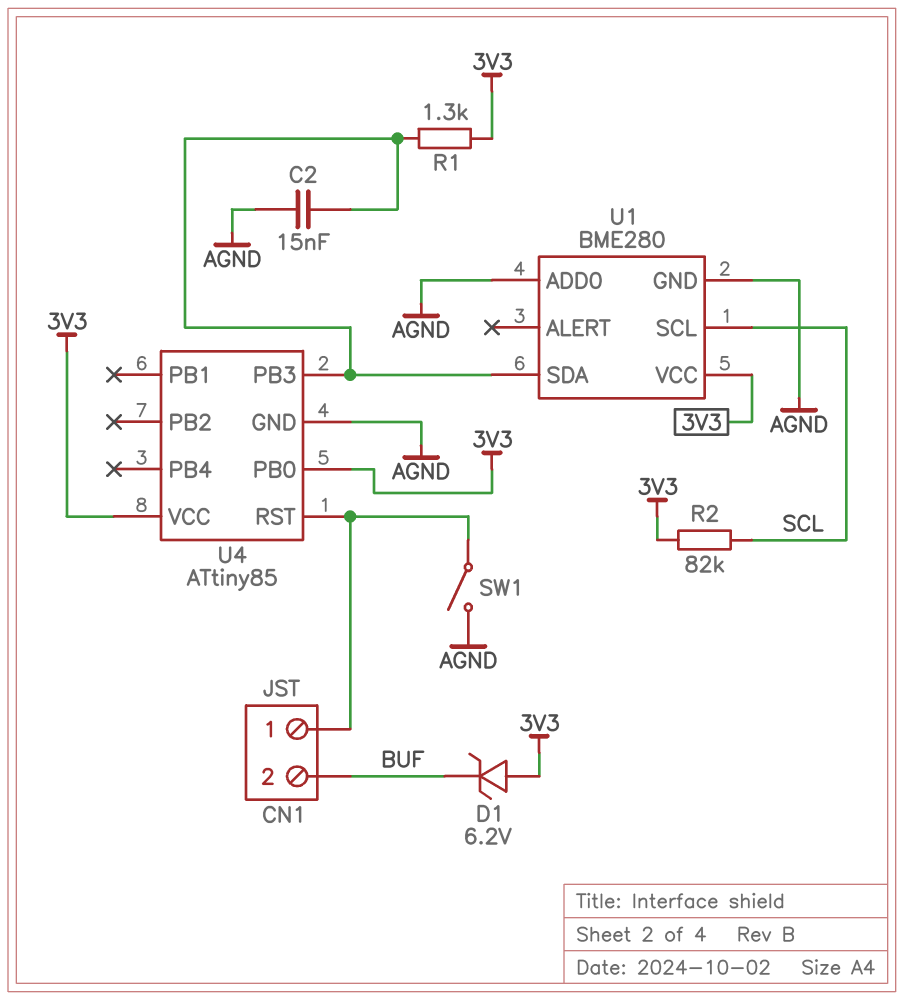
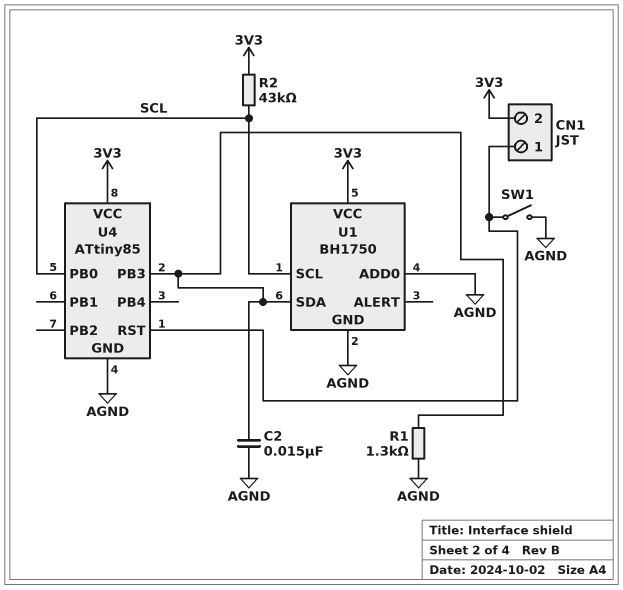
CN1 pin 2: BUF -> 3V3
D1: zener 6.2V (A 3V3, K BUF) -> none
R1: 1.3k (3V3, U1/SDA) -> 1.3k (AGND, U1/SDA)
R2: 82k (3V3, SCL) -> 43k (3V3, SCL)
U1: BME280 -> BH1750
U4 pin PB0: 3V3 -> SCL

